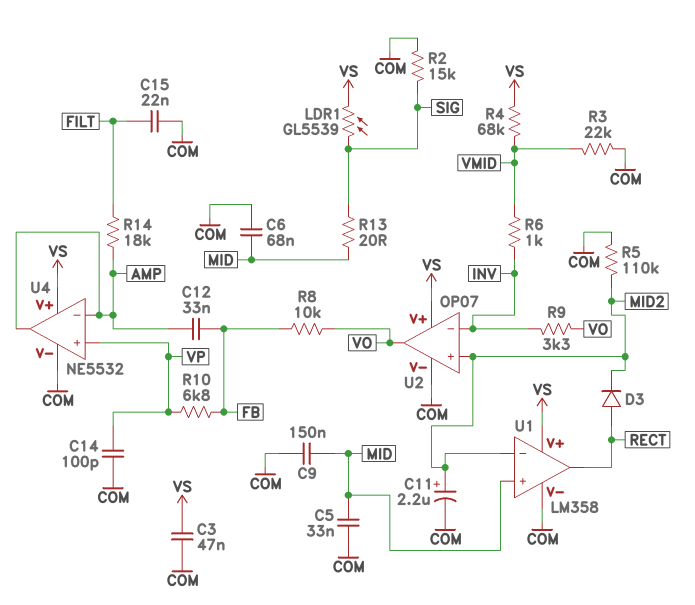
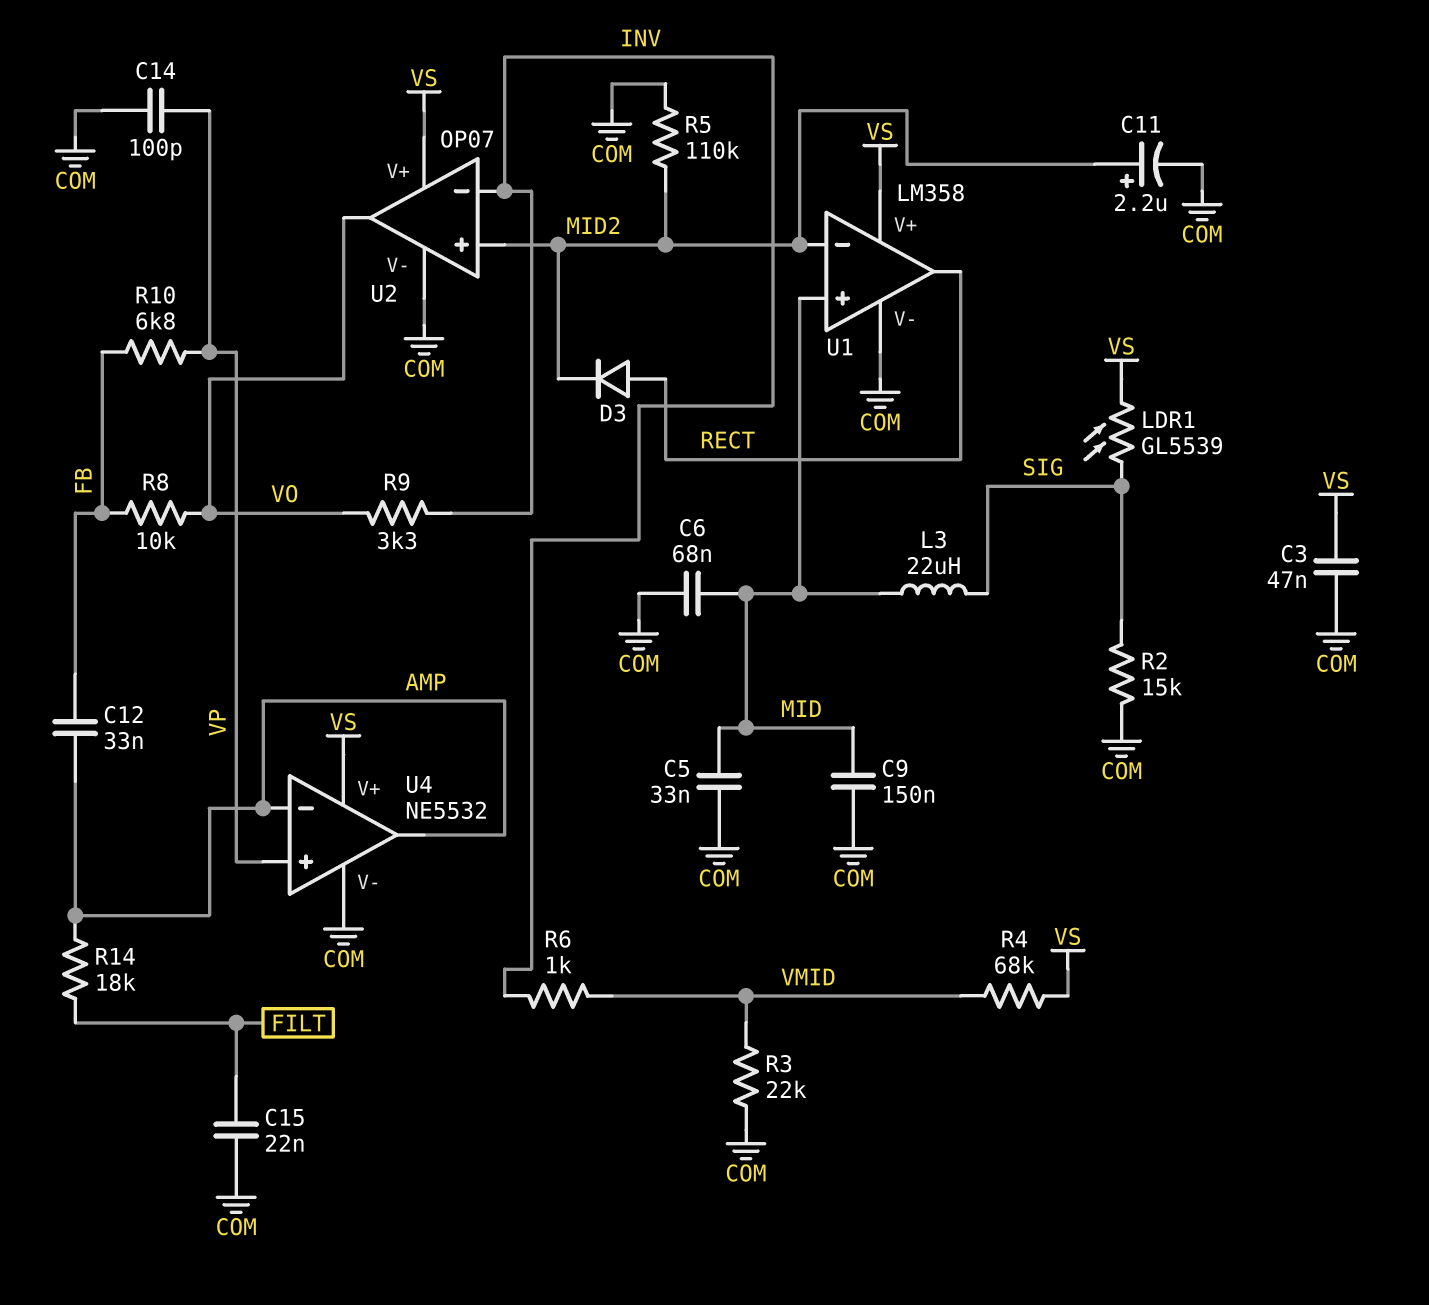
L3: none -> 22uH (MID, SIG)
R13: 20 (MID, SIG) -> none

